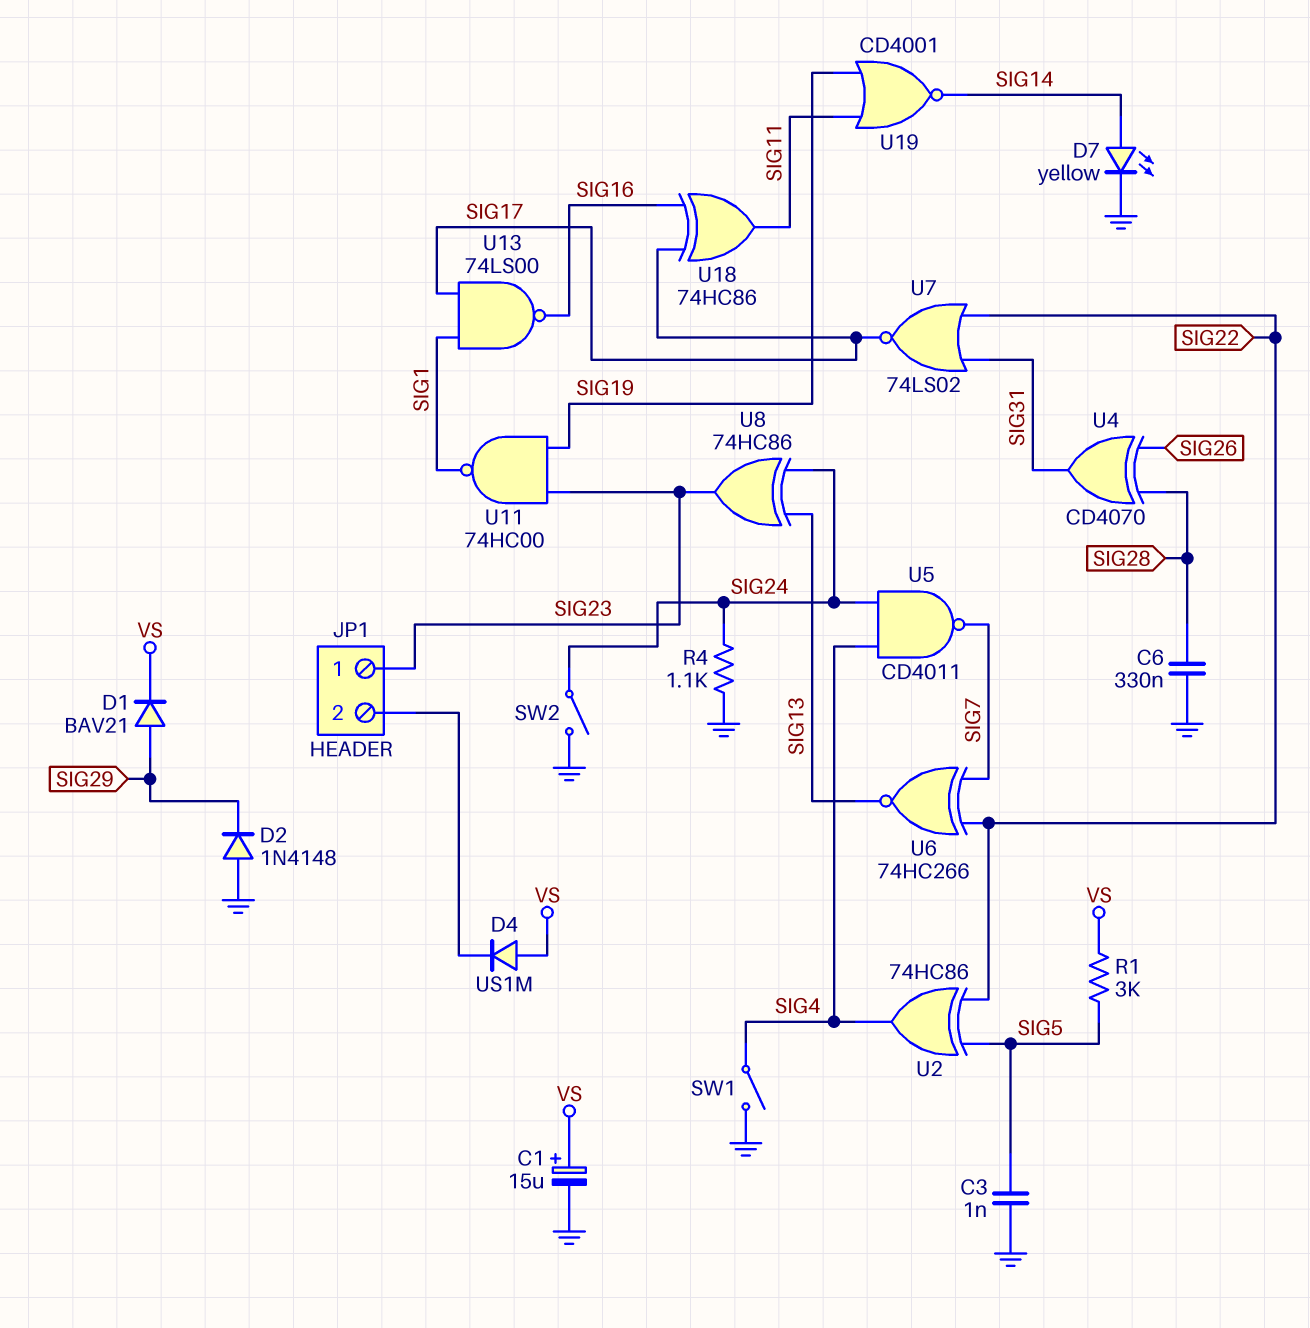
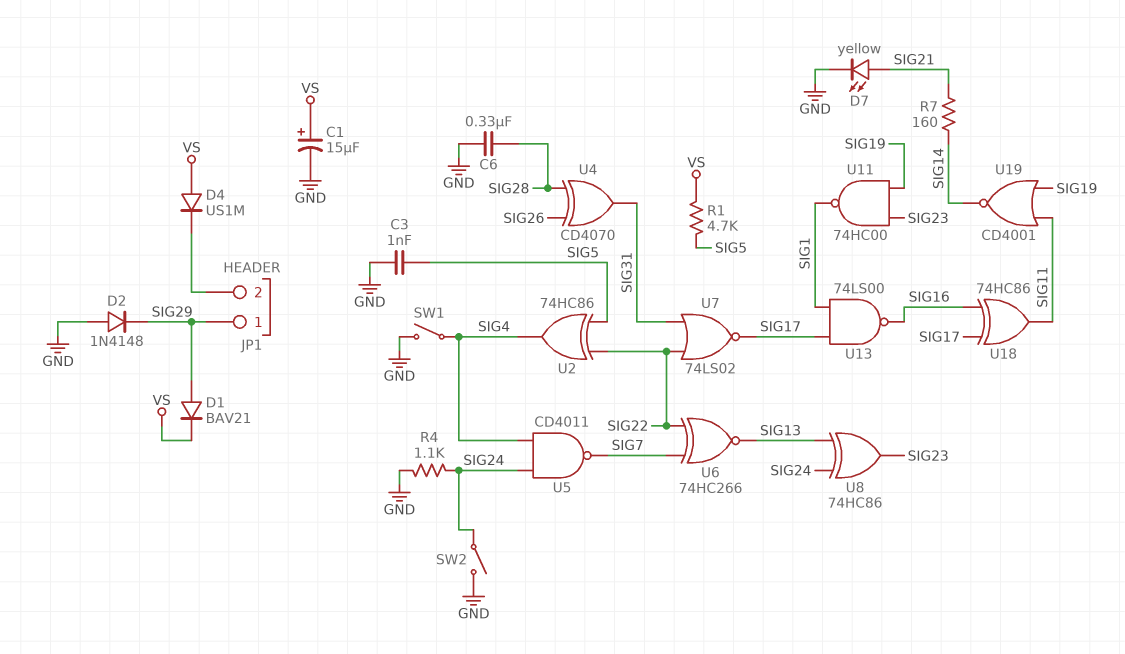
D7: LED yellow (A SIG14, K GND) -> LED yellow (A SIG21, K GND)
JP1 pin 1: SIG23 -> SIG29
R1: 3k (SIG5, VS) -> 4.7k (SIG5, VS)
R7: none -> 160 (SIG14, SIG21)

